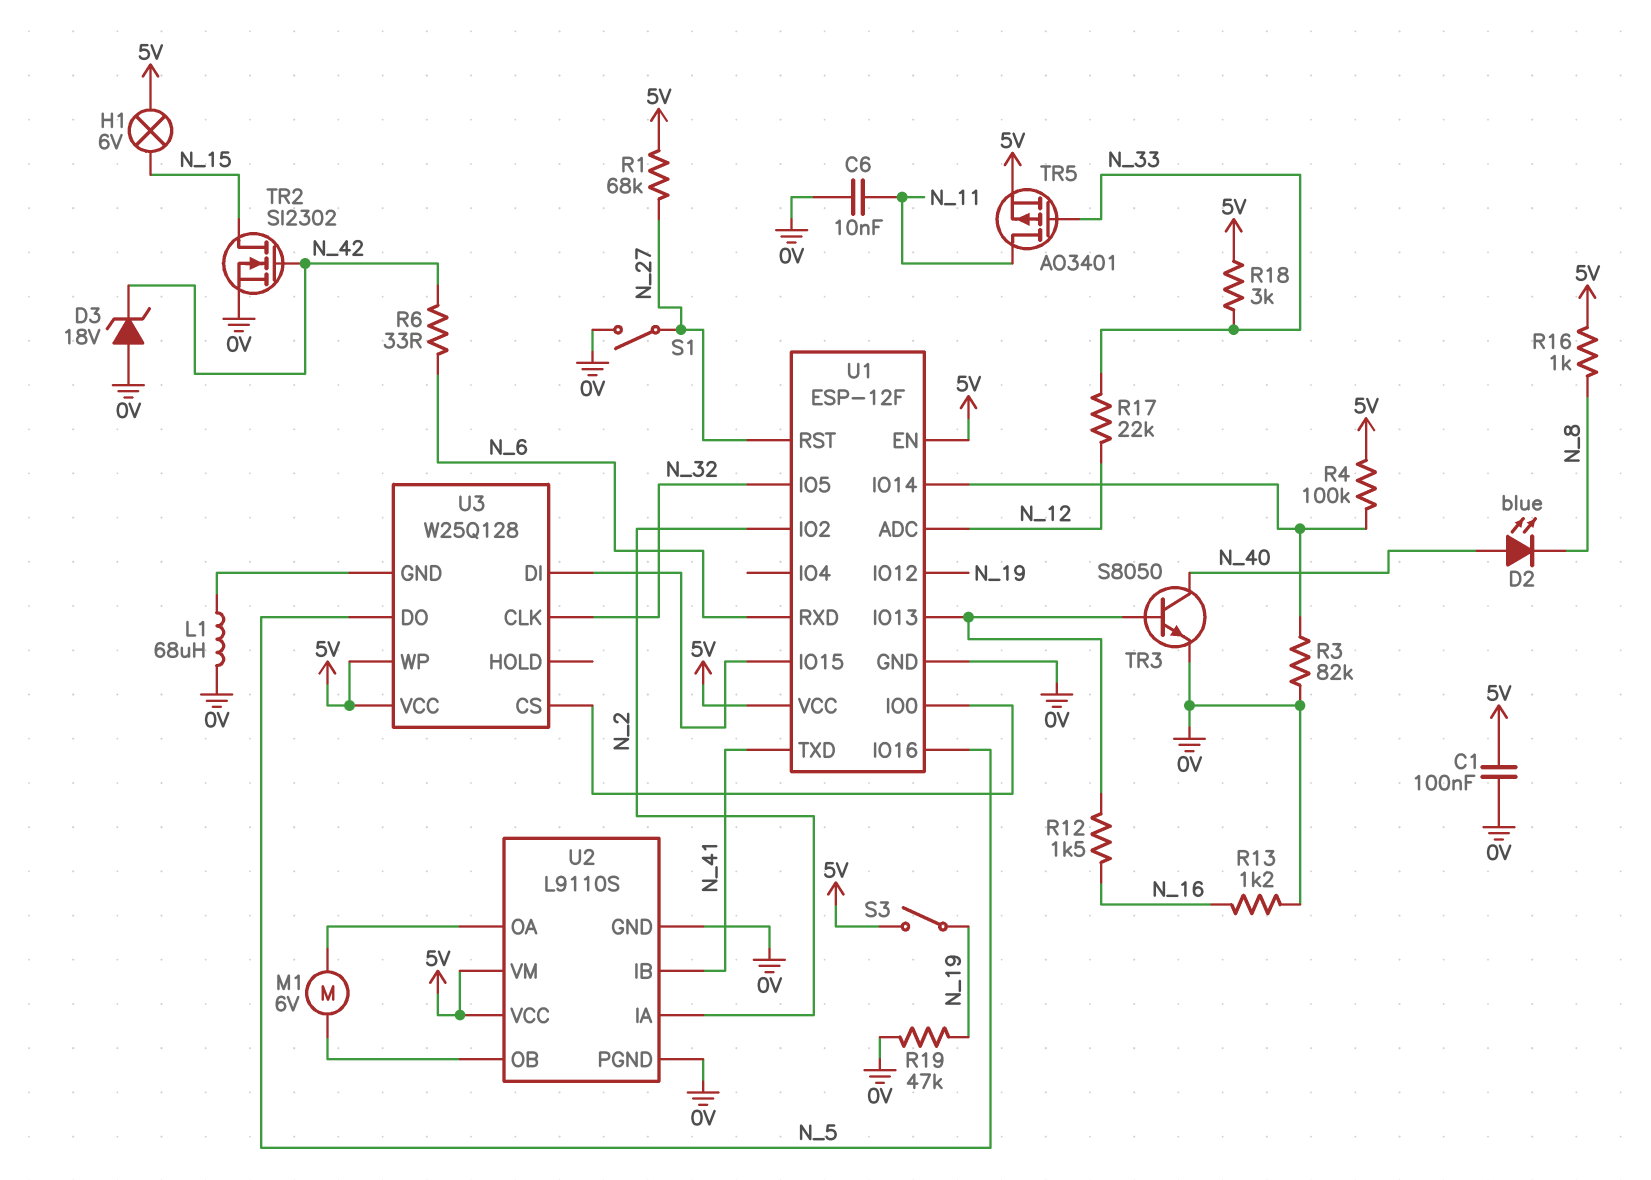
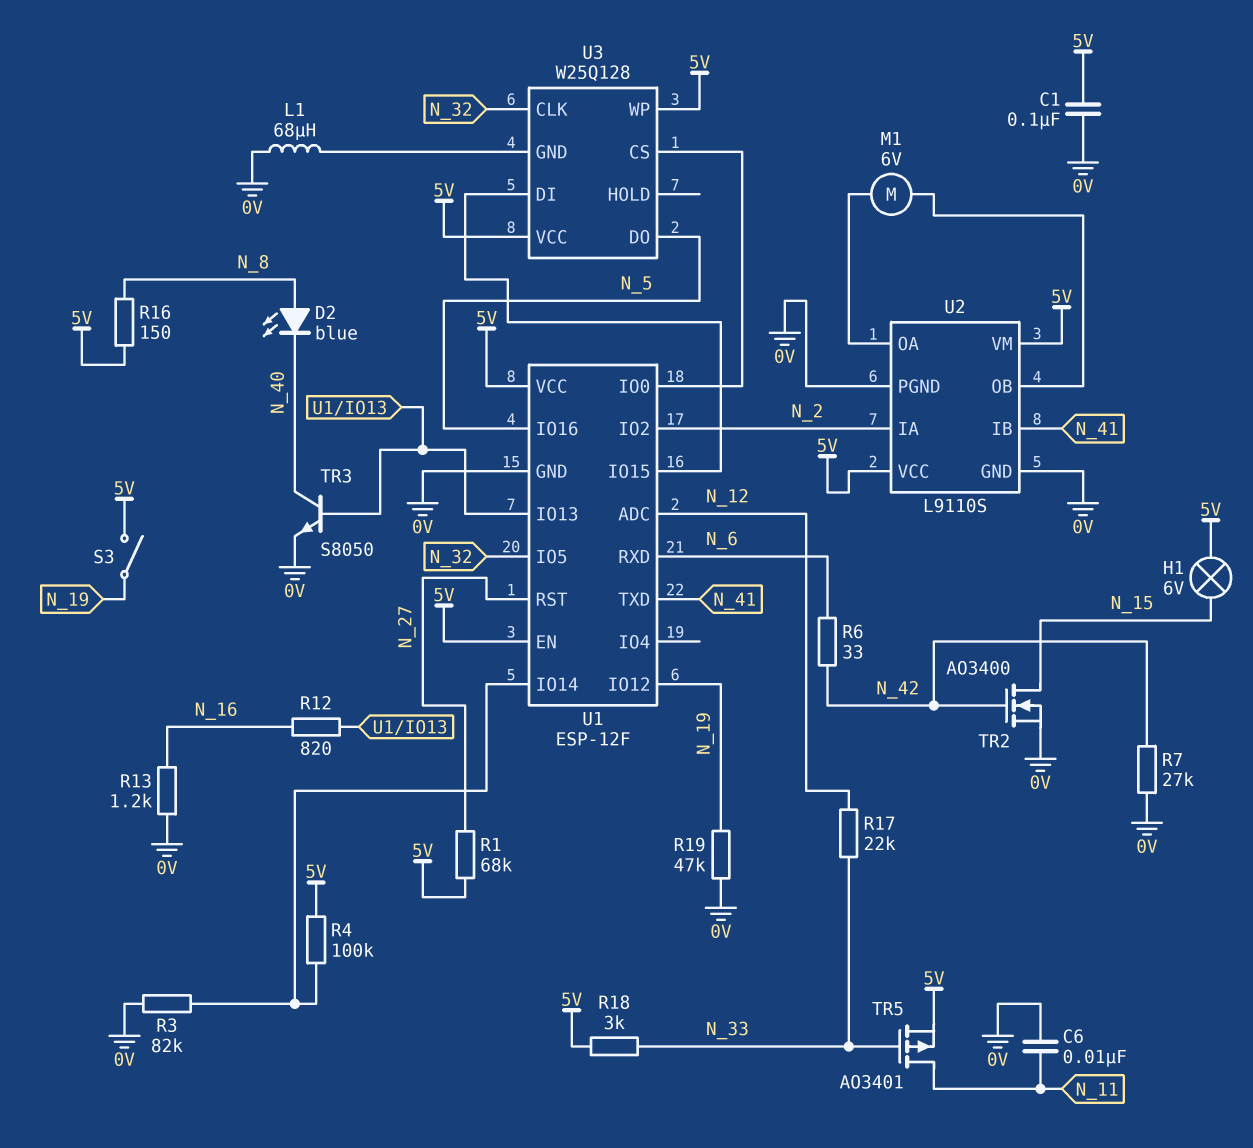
D2: LED blue (A N_40, K N_8) -> LED blue (A N_8, K N_40)
D3: zener 18V (A 0V, K N_42) -> none
R7: none -> 27k (0V, N_42)
R12: 1.5k (N_16, U1/IO13) -> 820 (N_16, U1/IO13)
R16: 1k (5V, N_8) -> 150 (5V, N_8)
S1: switch (0V, N_27) -> none
TR2: NMOS SI2302 (G N_42, D N_15, S 0V) -> NMOS AO3400 (G N_42, D N_15, S 0V)

